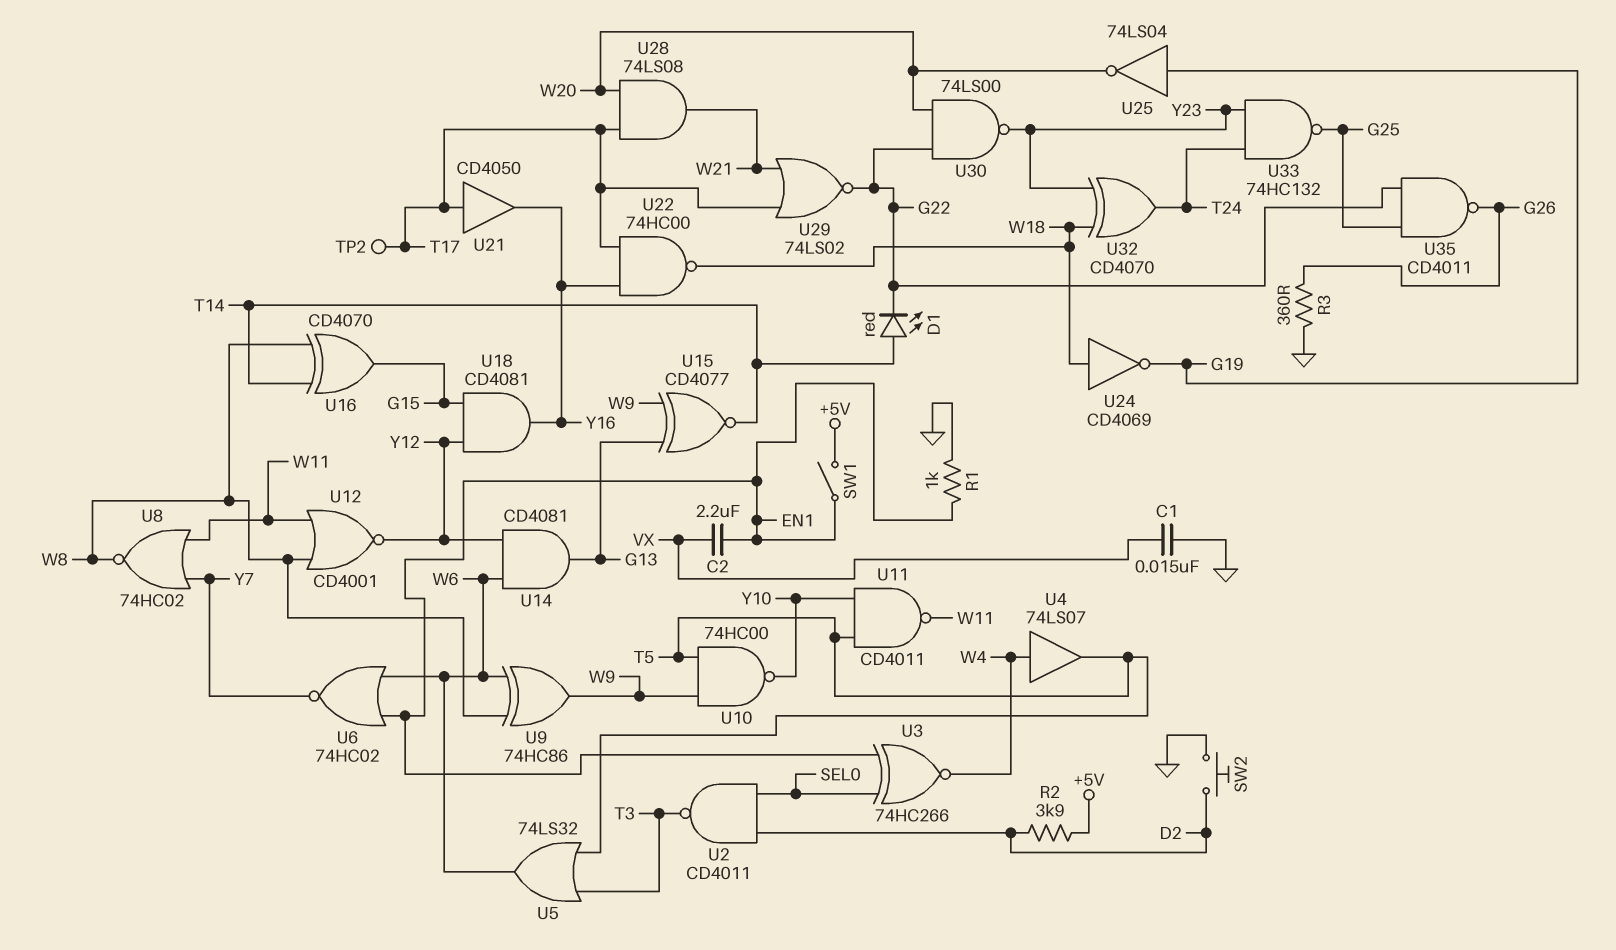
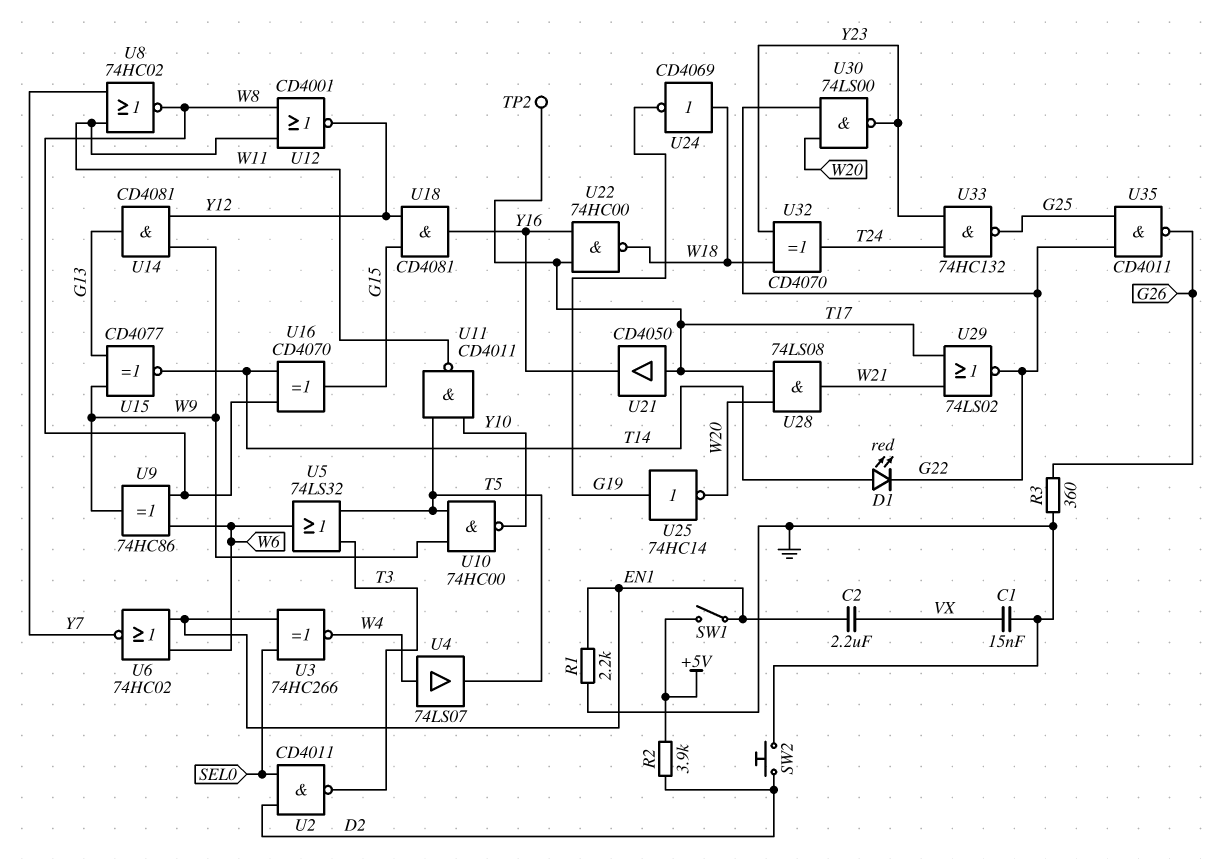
R1: 1k (EN1, GND) -> 2.2k (EN1, GND)
U14: AND CD4081 (in W6, in Y12, out G13) -> AND CD4081 (in W9, in Y12, out G13)
U25: NOT 74LS04 (in G19, out W20) -> NOT 74HC14 (in G19, out W20)

